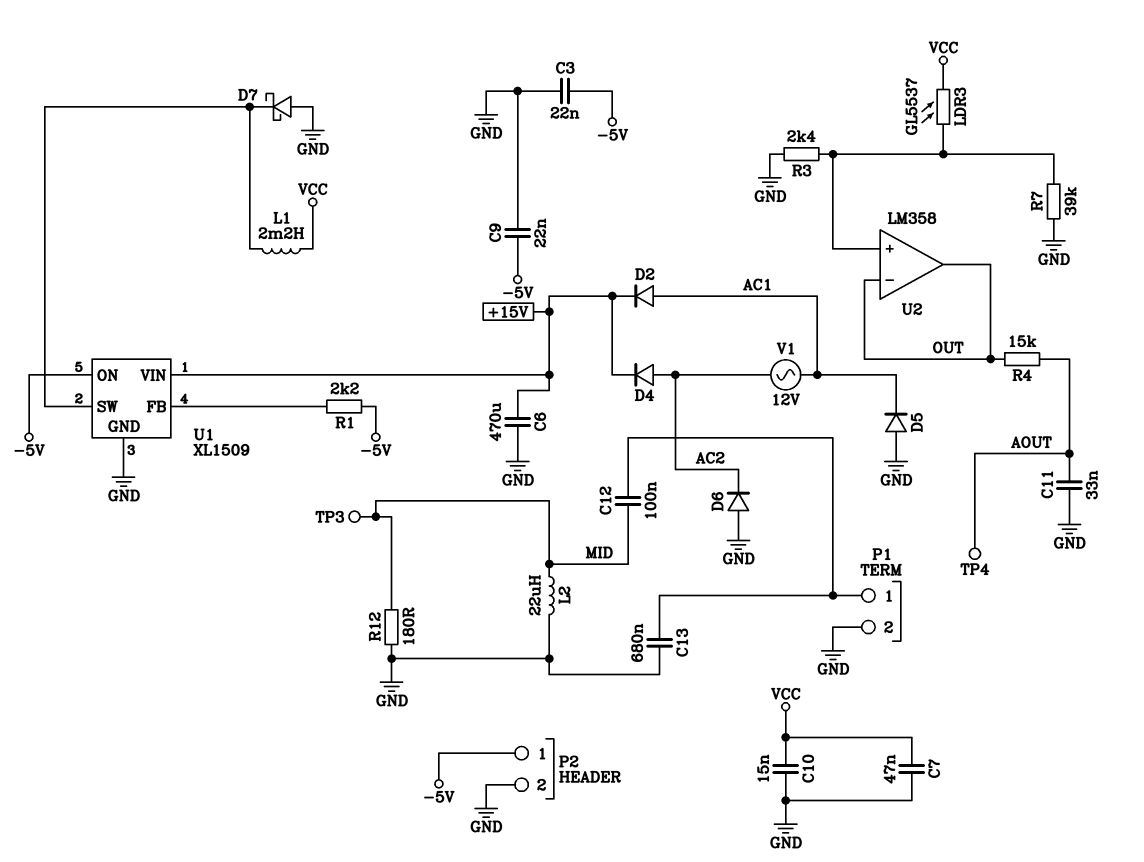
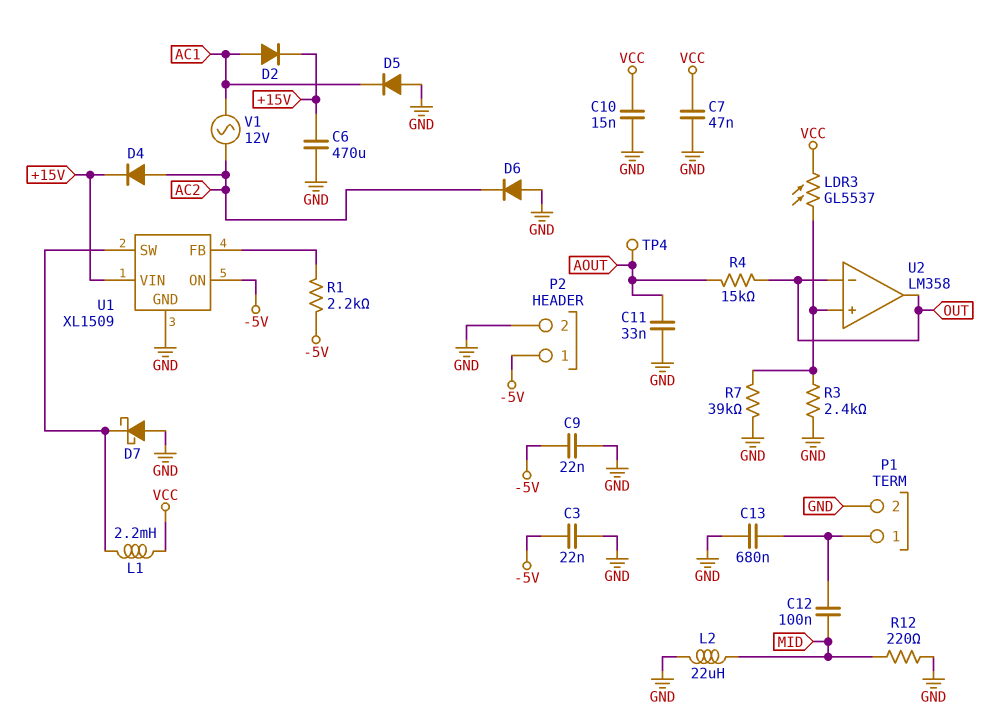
R12: 180 (GND, MID) -> 220 (GND, MID)
TP3: test point (MID) -> none

